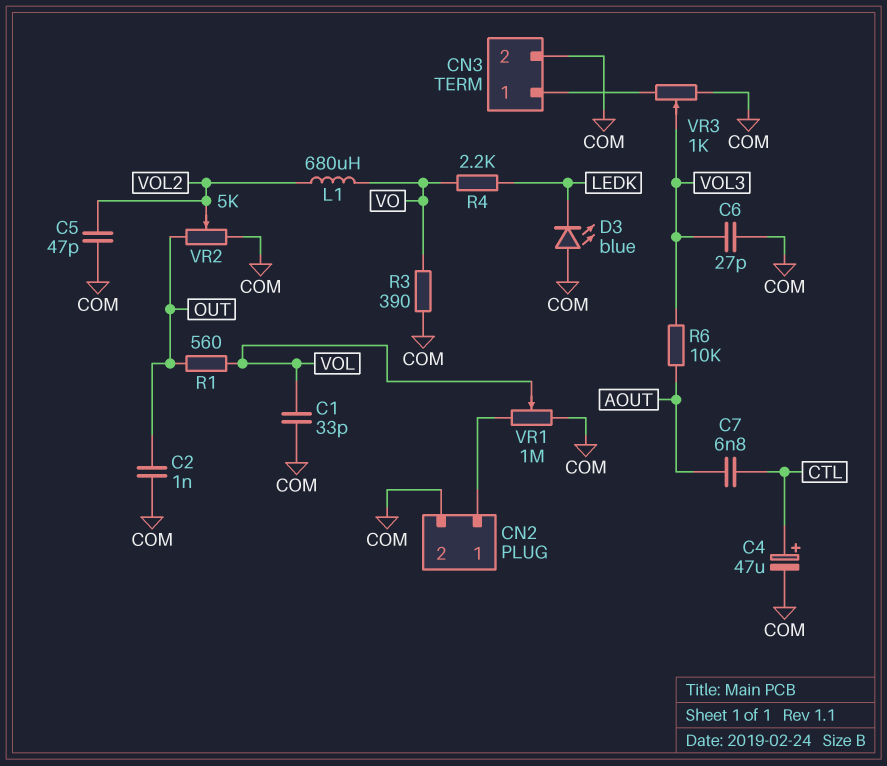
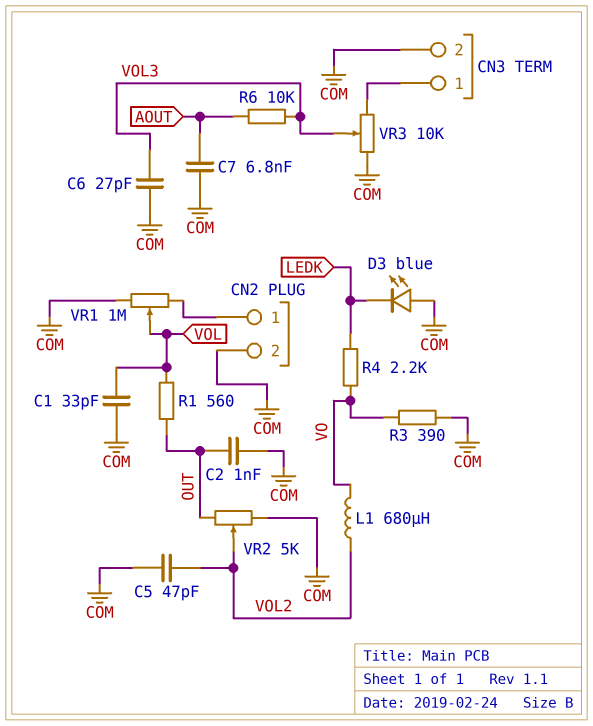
C4: 47uF (plus CTL, minus COM) -> none
C7: 6.8nF (AOUT, CTL) -> 6.8nF (AOUT, COM)
VR3: 1k (CN3/1, COM, wiper VOL3) -> 10k (CN3/1, COM, wiper VOL3)

